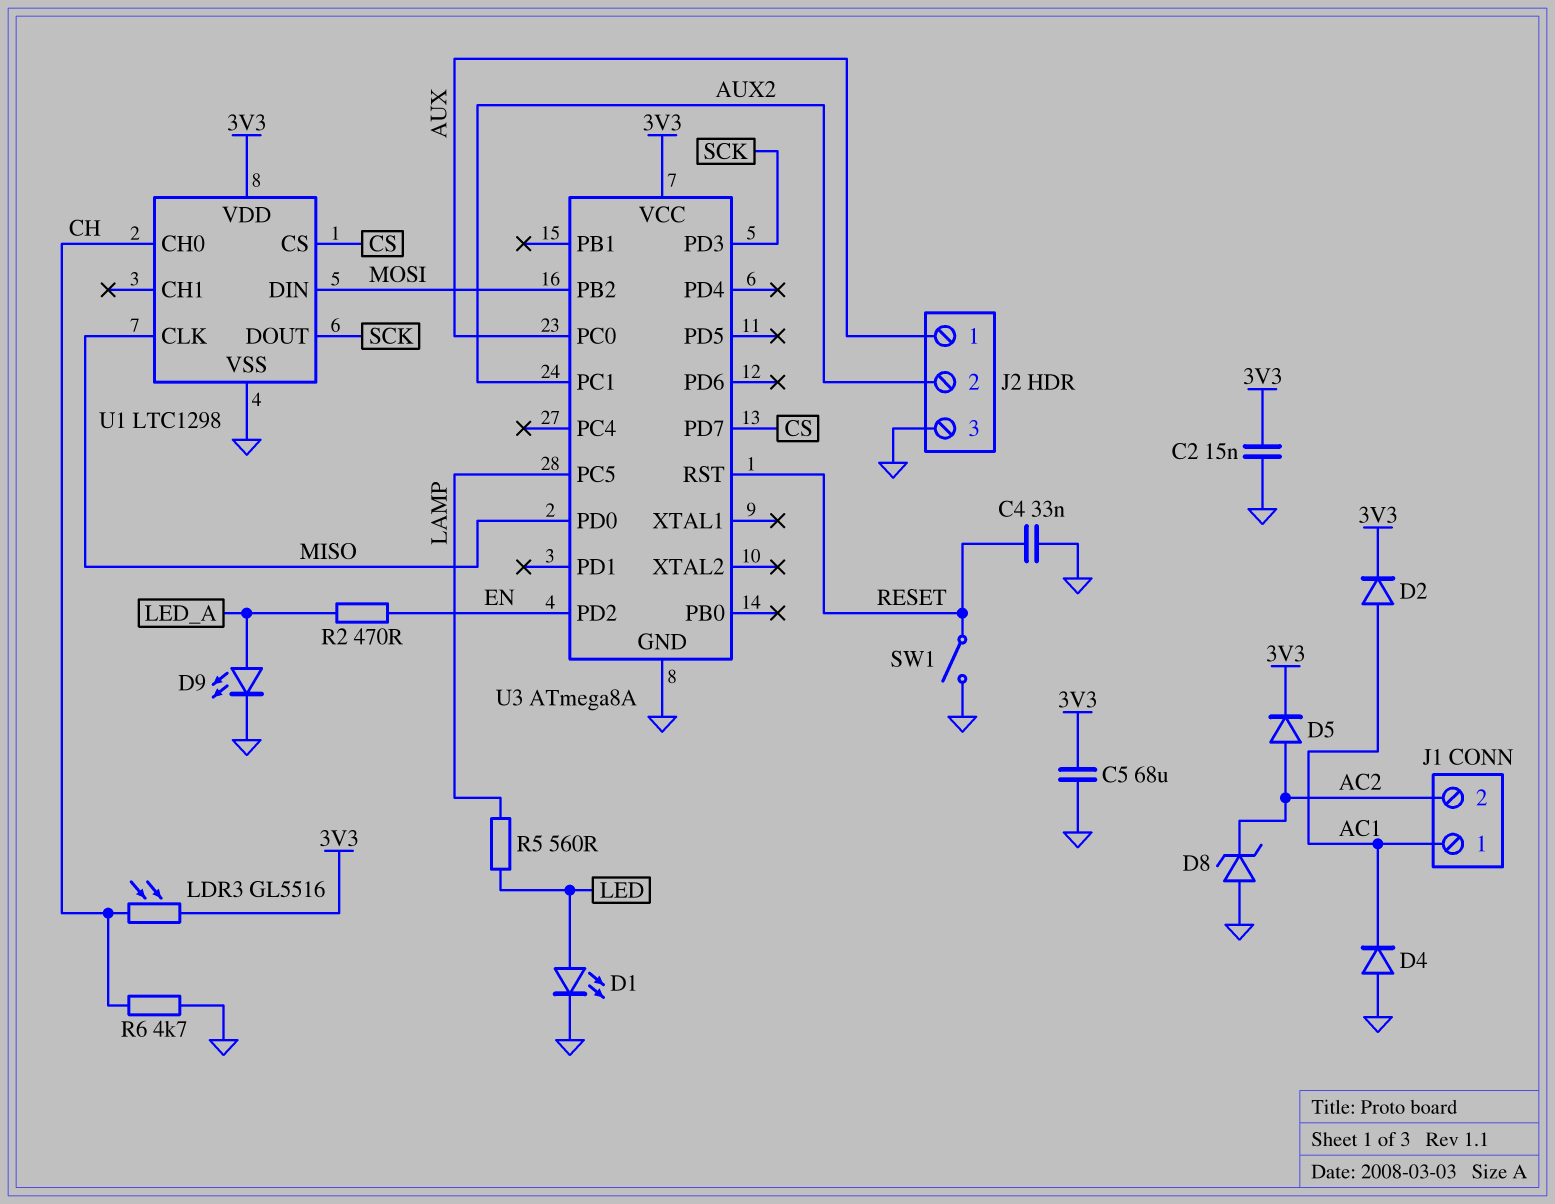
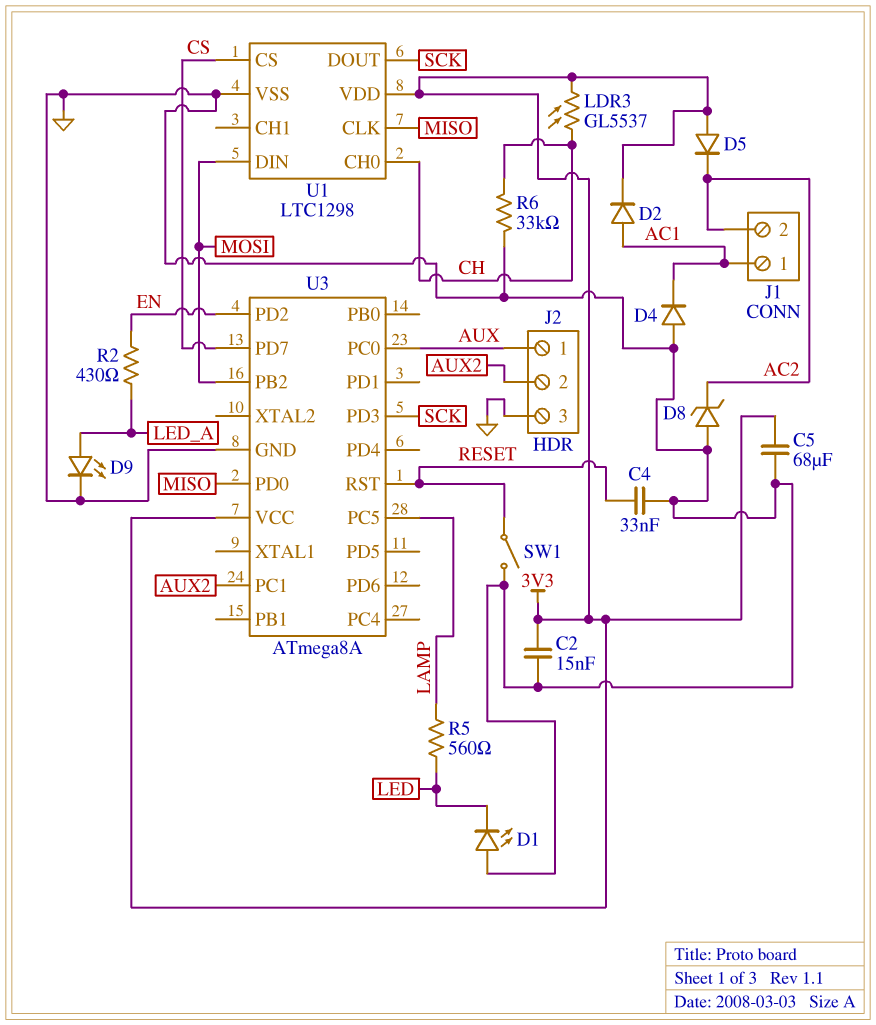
D1: LED (A LED, K GND) -> LED (A GND, K LED)
D5: diode (A AC2, K 3V3) -> diode (A 3V3, K AC2)
LDR3: GL5516 (3V3, CH) -> GL5537 (3V3, CH)
R2: 470 (EN, LED_A) -> 430 (EN, LED_A)
R6: 4.7k (CH, GND) -> 33k (CH, GND)

